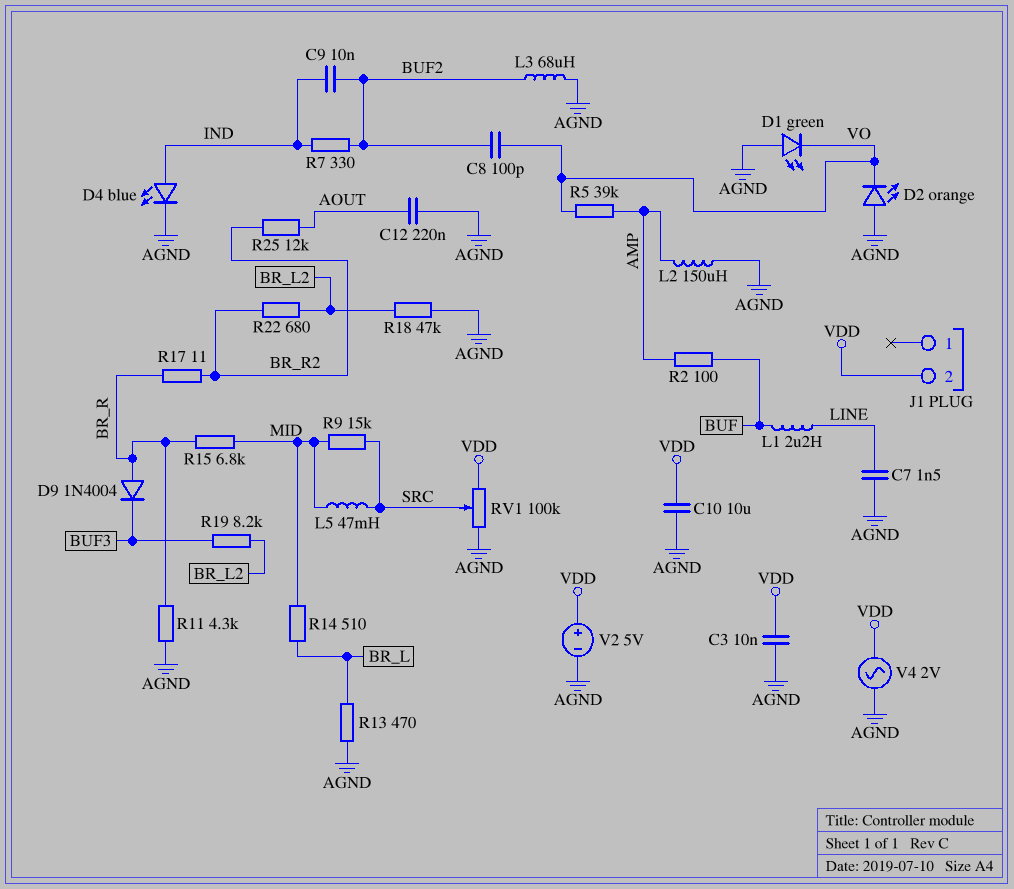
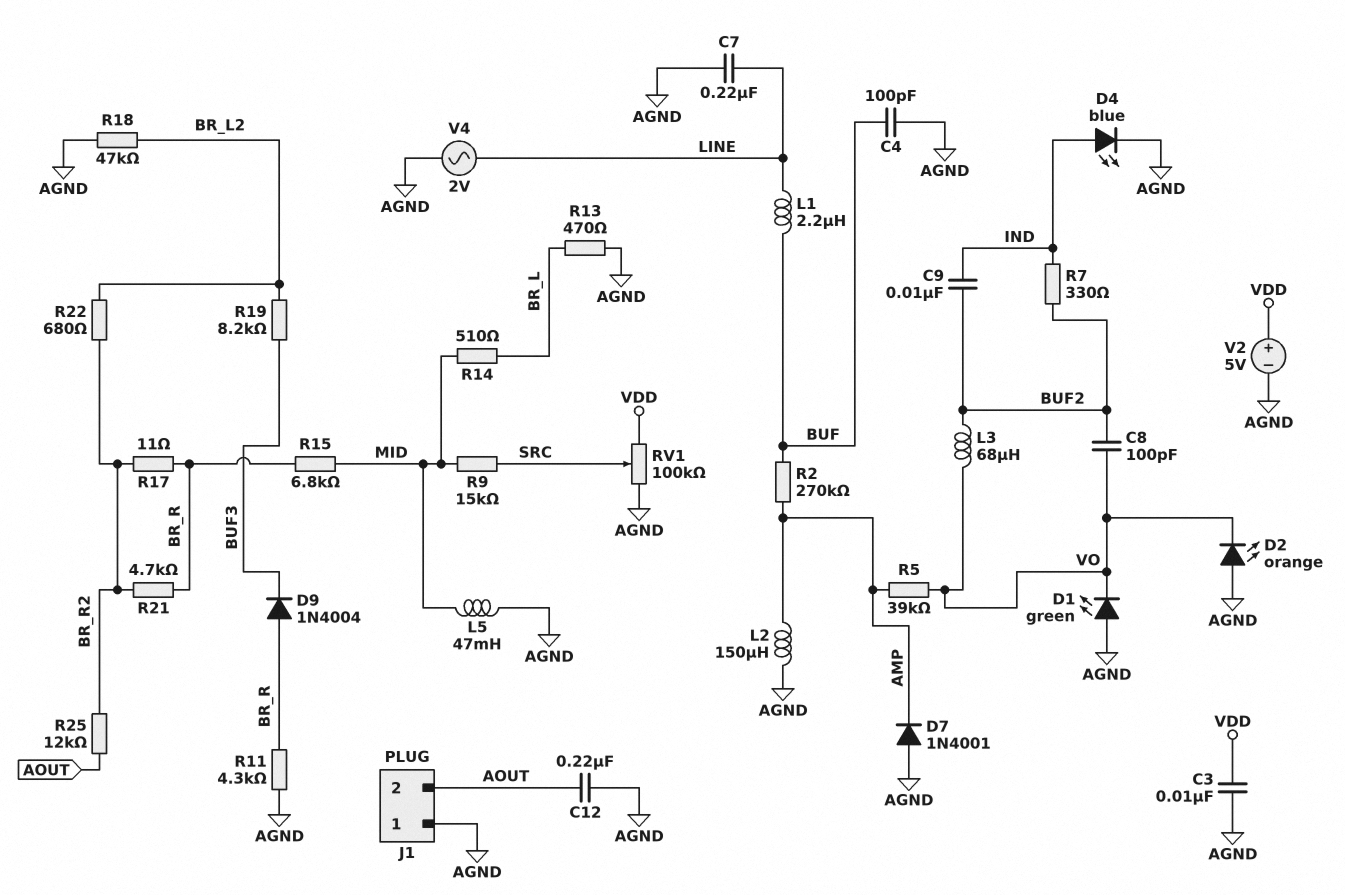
C4: none -> 100pF (AGND, BUF)
C7: 1.5nF (AGND, LINE) -> 220nF (AGND, LINE)
C10: 10uF (AGND, VDD) -> none
D7: none -> diode 1N4001 (A AGND, K AMP)
J1 pin 1: none -> AGND
J1 pin 2: VDD -> AOUT
L3: 68uH (AGND, BUF2) -> 68uH (BUF2, VO)
L5: 47mH (MID, SRC) -> 47mH (AGND, MID)
R2: 100 (AMP, BUF) -> 270k (AMP, BUF)
R21: none -> 4.7k (BR_R, BR_R2)
V4: AC 2V (AGND, VDD) -> AC 2V (AGND, LINE)

